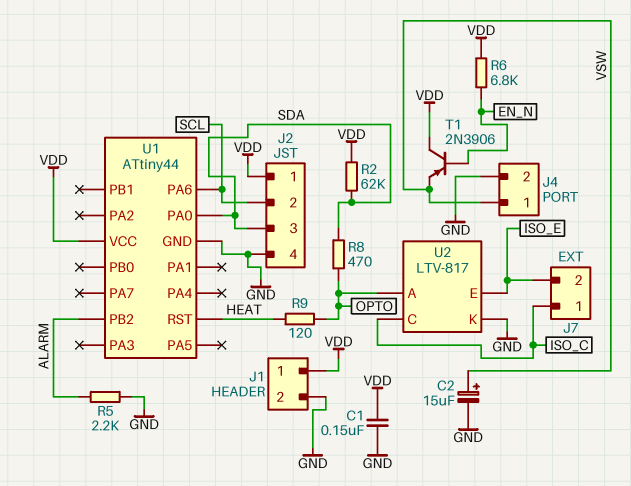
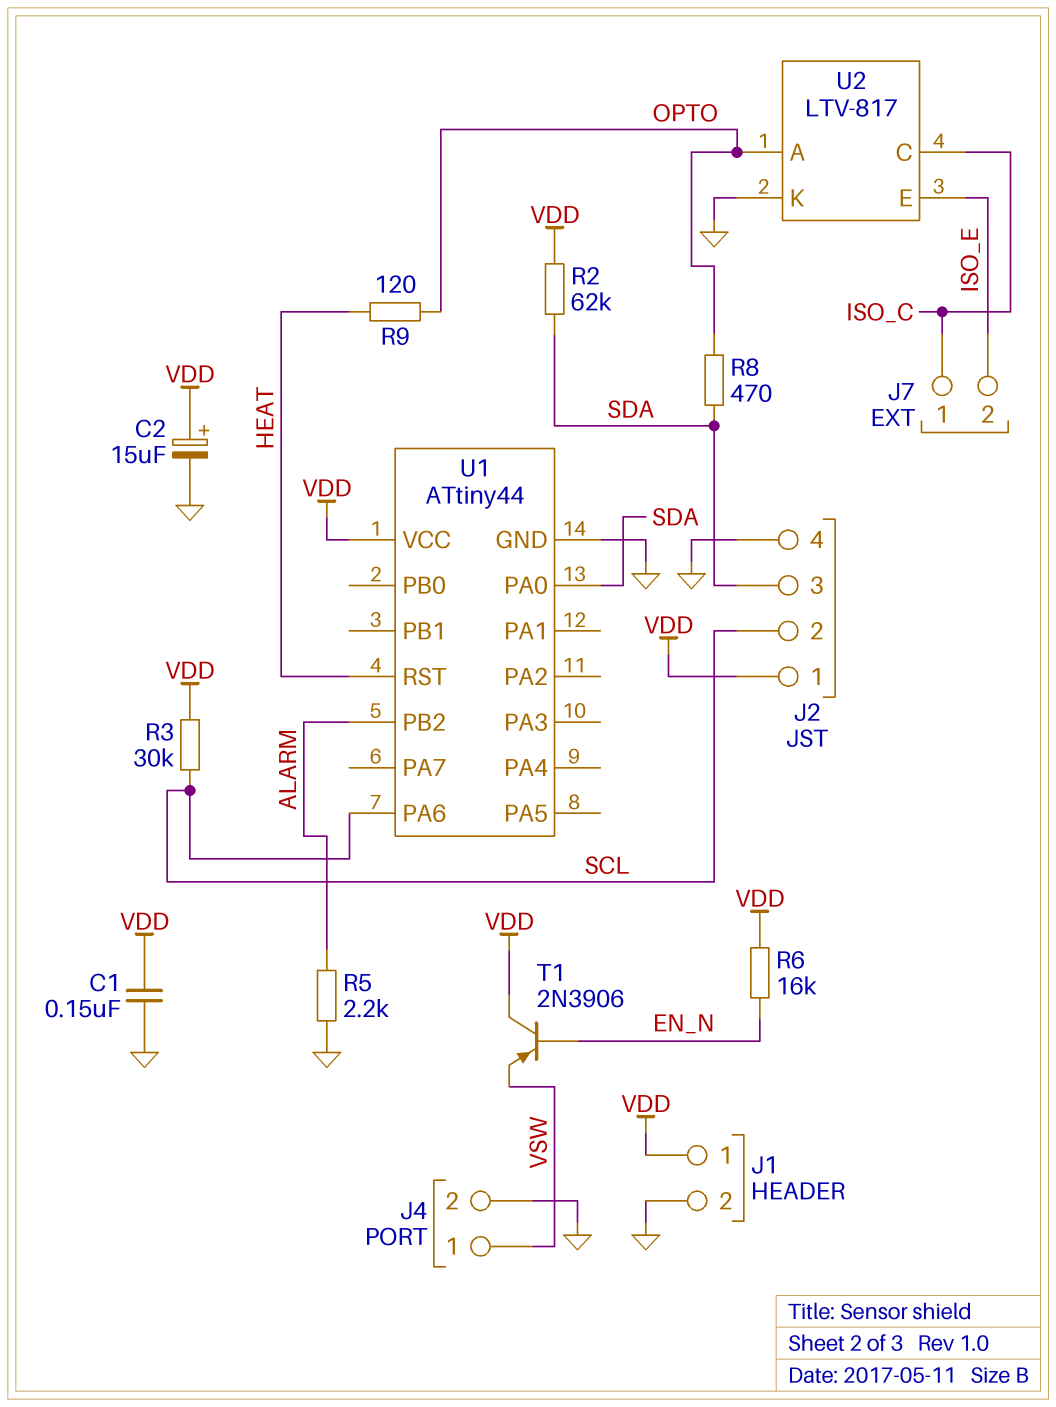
C2: 15uF (plus VSW, minus GND) -> 15uF (plus VDD, minus GND)
R3: none -> 30k (SCL, VDD)
R6: 6.8k (EN_N, VDD) -> 16k (EN_N, VDD)

